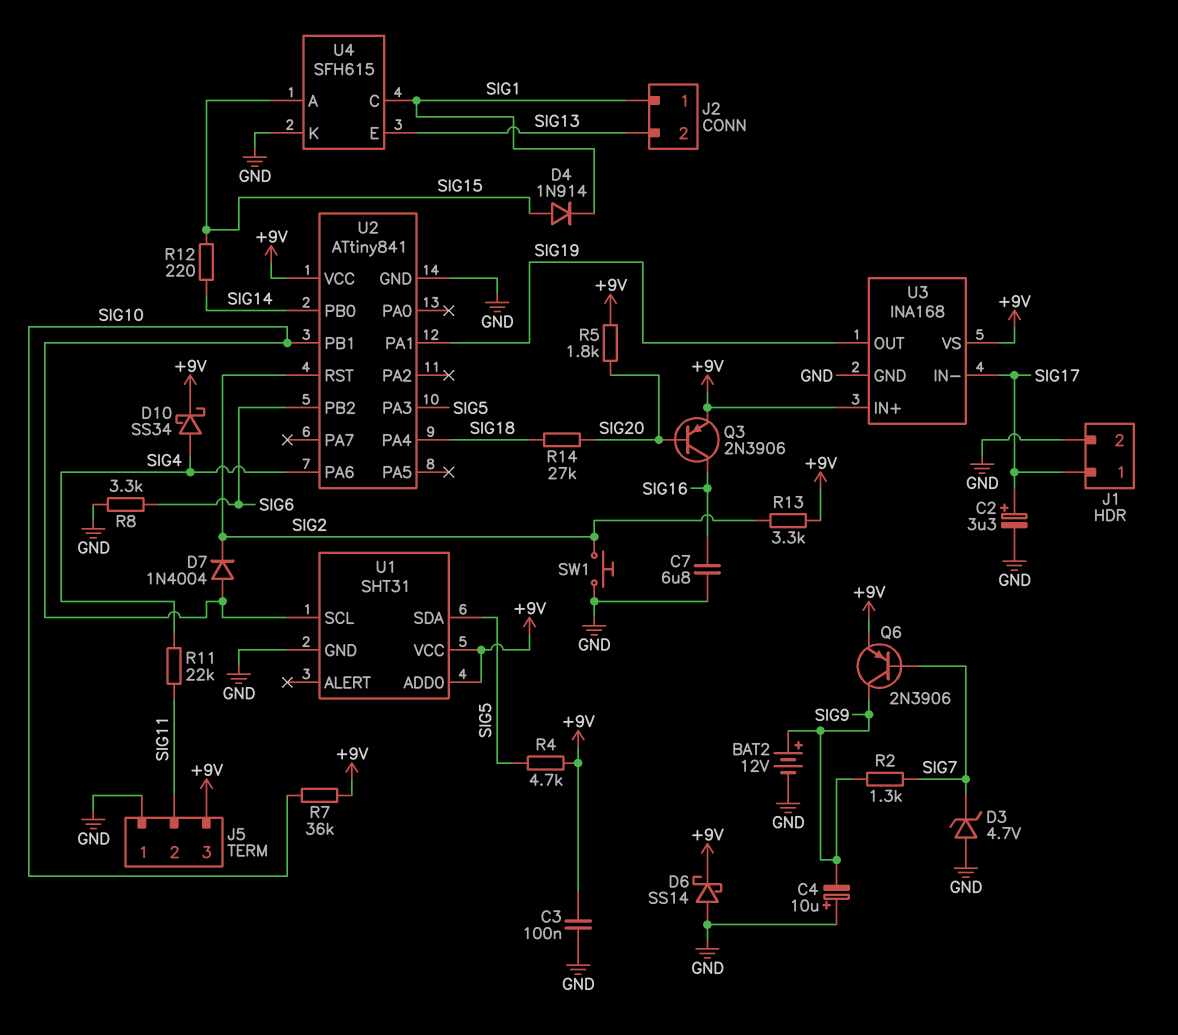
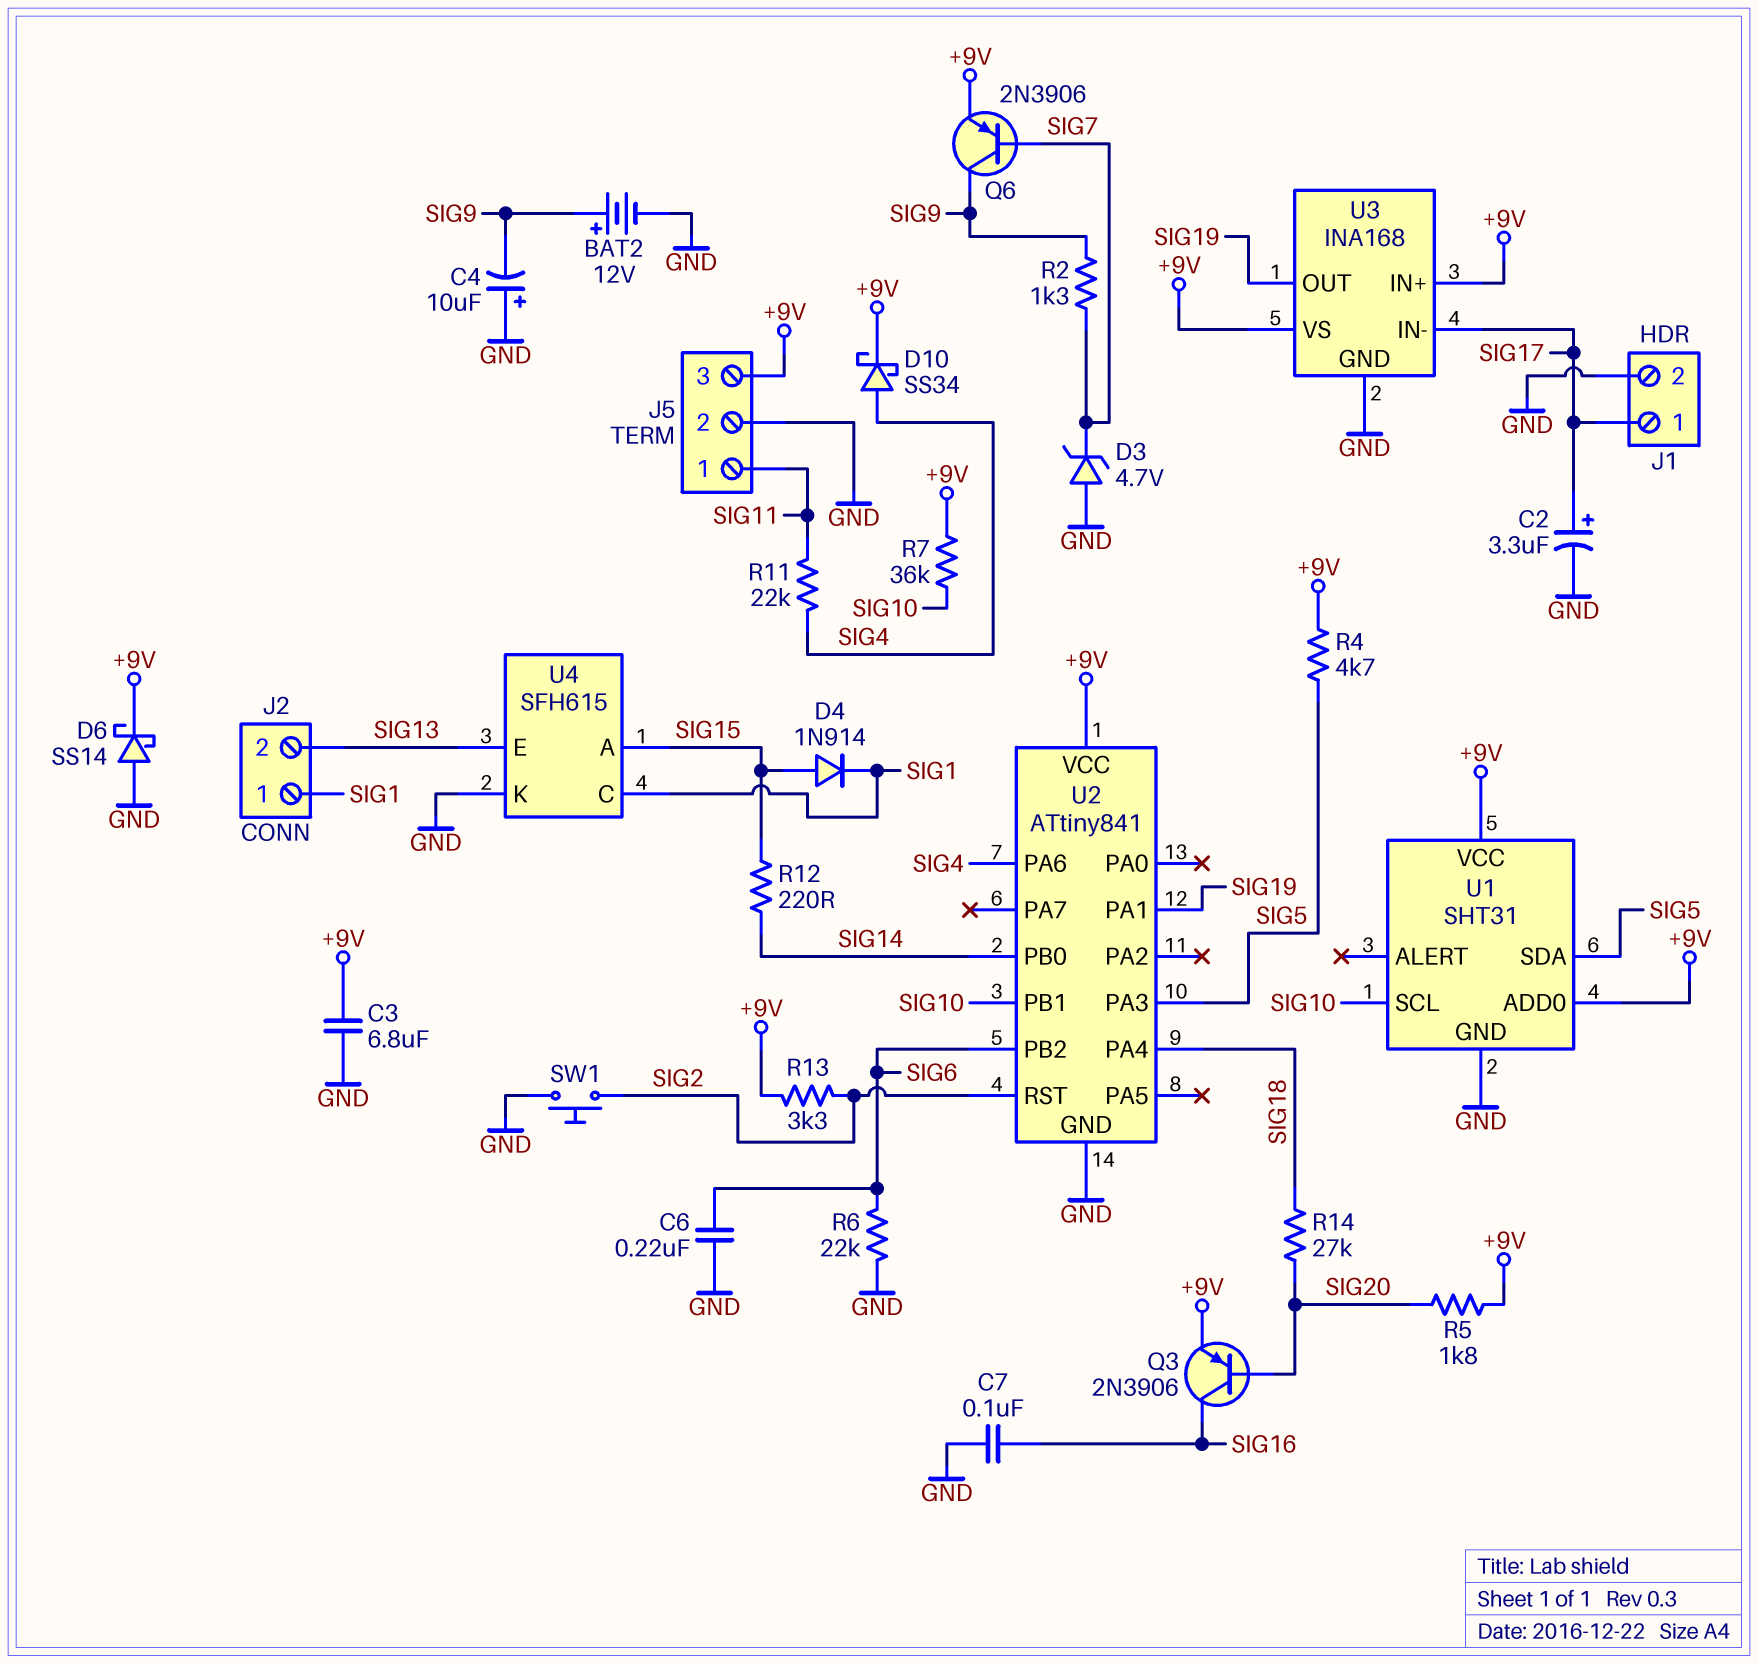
C3: 100nF (+9V, GND) -> 6.8uF (+9V, GND)
C6: none -> 220nF (GND, SIG6)
C7: 6.8uF (GND, SIG16) -> 100nF (GND, SIG16)
D7: diode 1N4004 (A SIG10, K SIG2) -> none
J5 pin 1: GND -> SIG11
J5 pin 2: SIG11 -> GND
R6: none -> 22k (GND, SIG6)
R8: 3.3k (GND, SIG6) -> none

